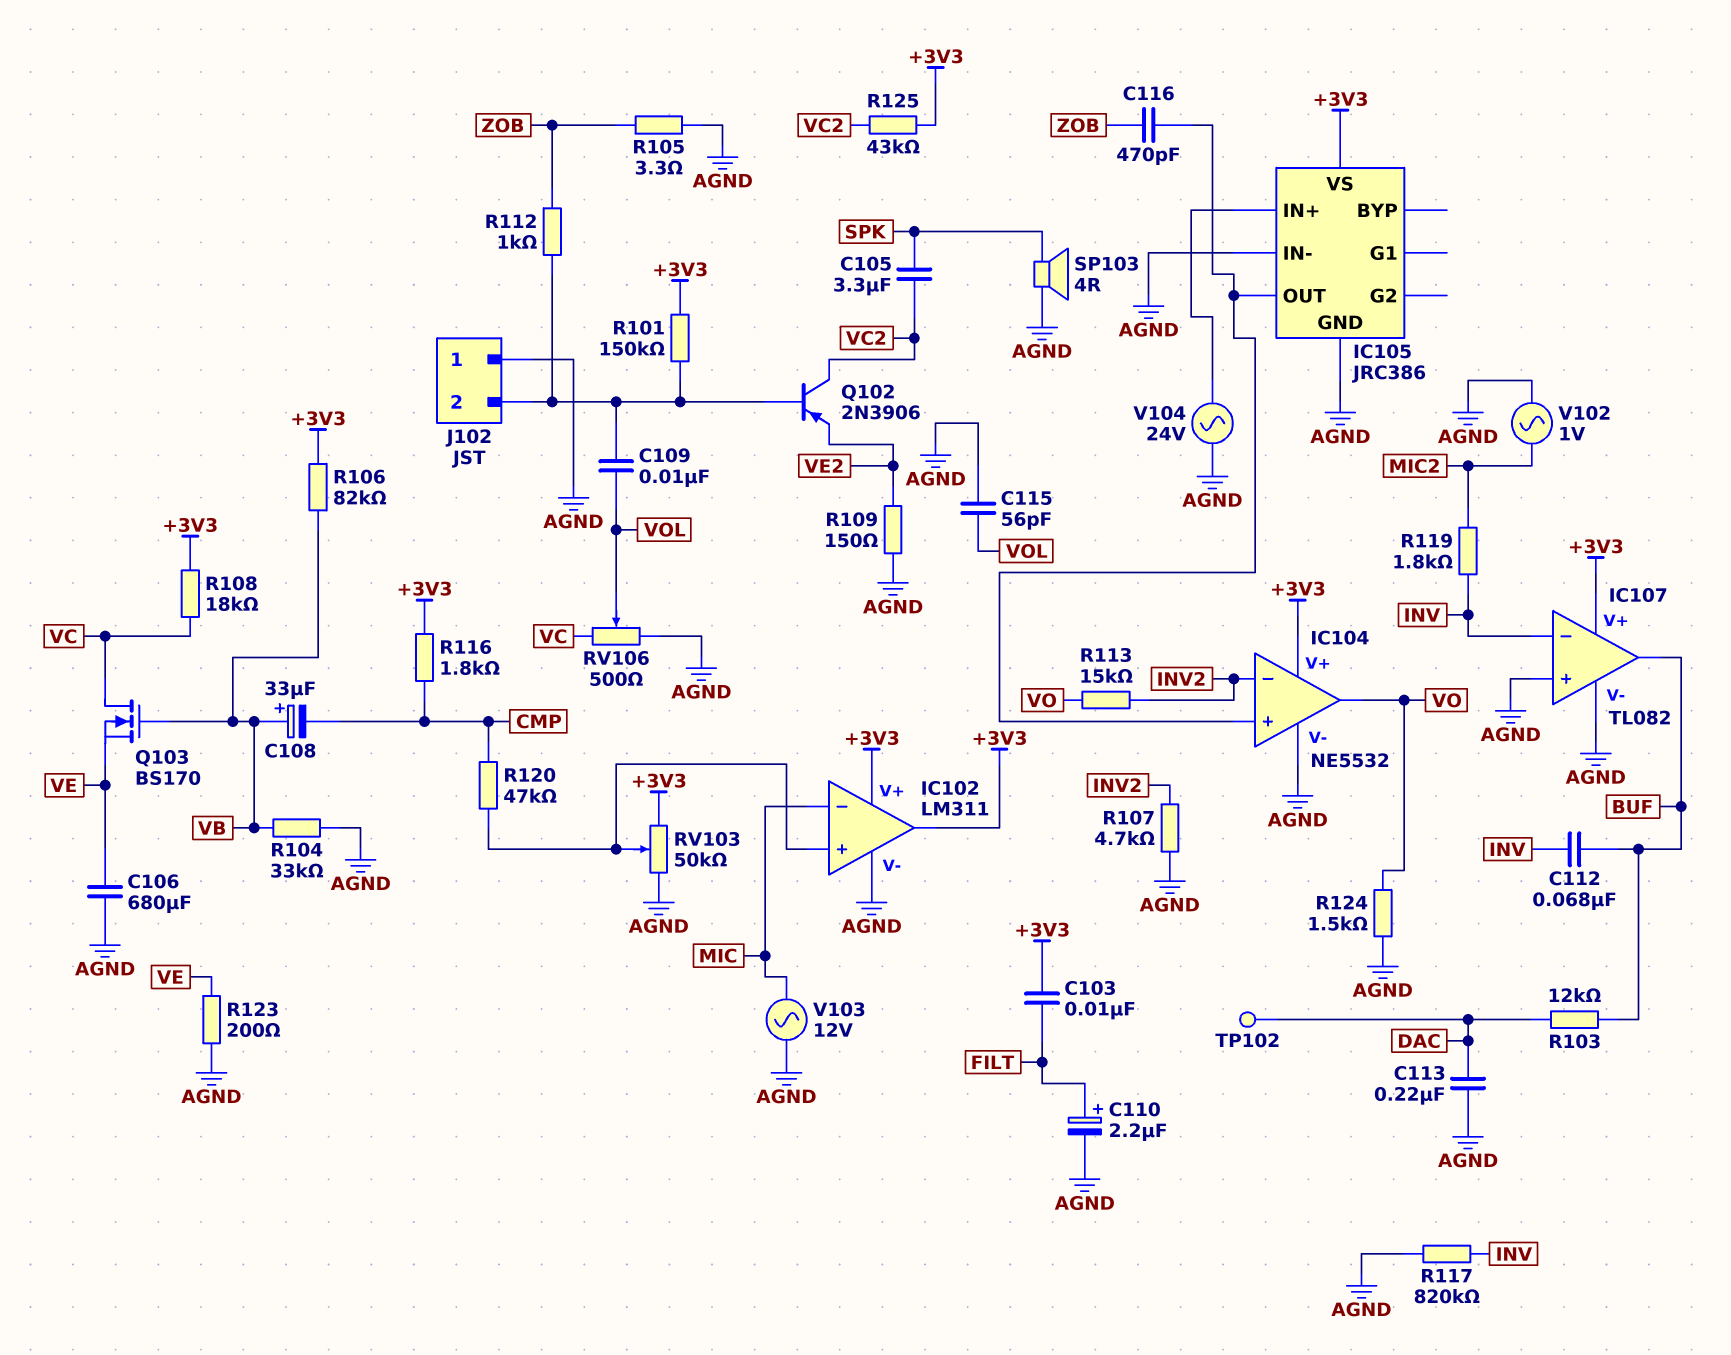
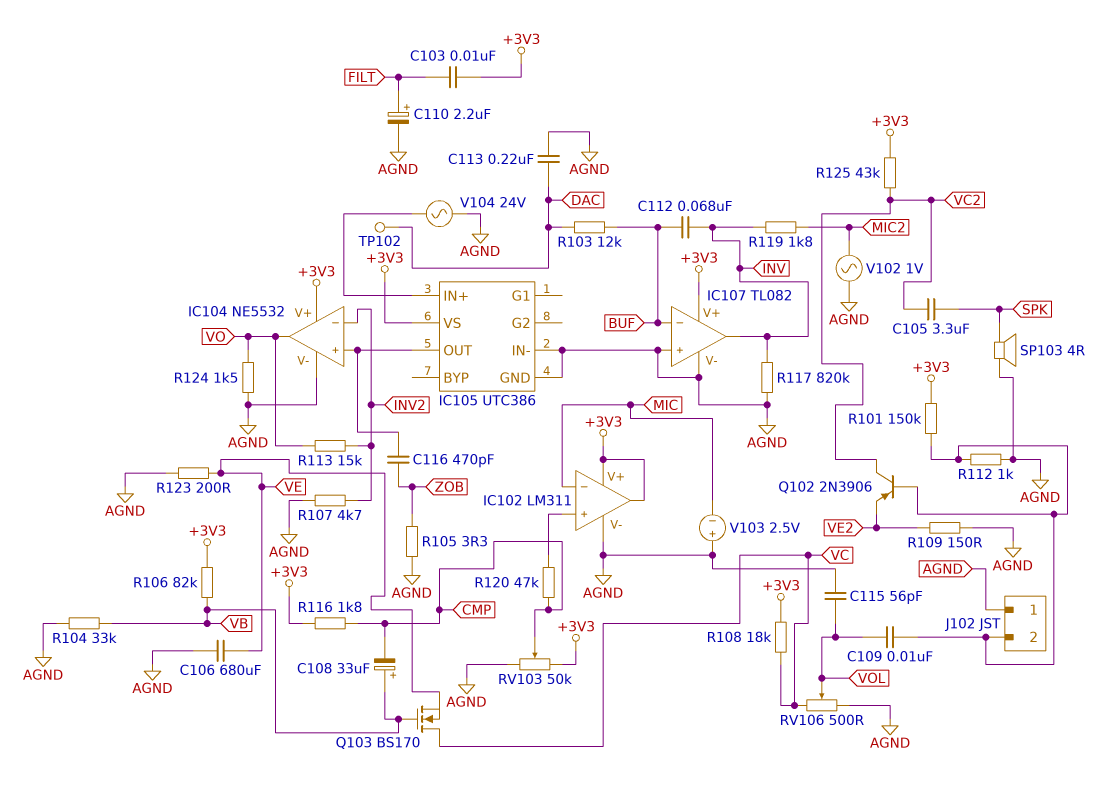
IC105: JRC386 -> UTC386
IC107 pin in-: INV -> BUF
IC107 pin out: BUF -> INV
R112: 1k (J102/2, ZOB) -> 1k (AGND, J102/2)
RV103: 50k (+3V3, AGND, wiper IC102/in+) -> 50k (+3V3, AGND, wiper CMP)
V103: AC 12V (AGND, MIC) -> 2.5V (plus AGND, minus MIC)

